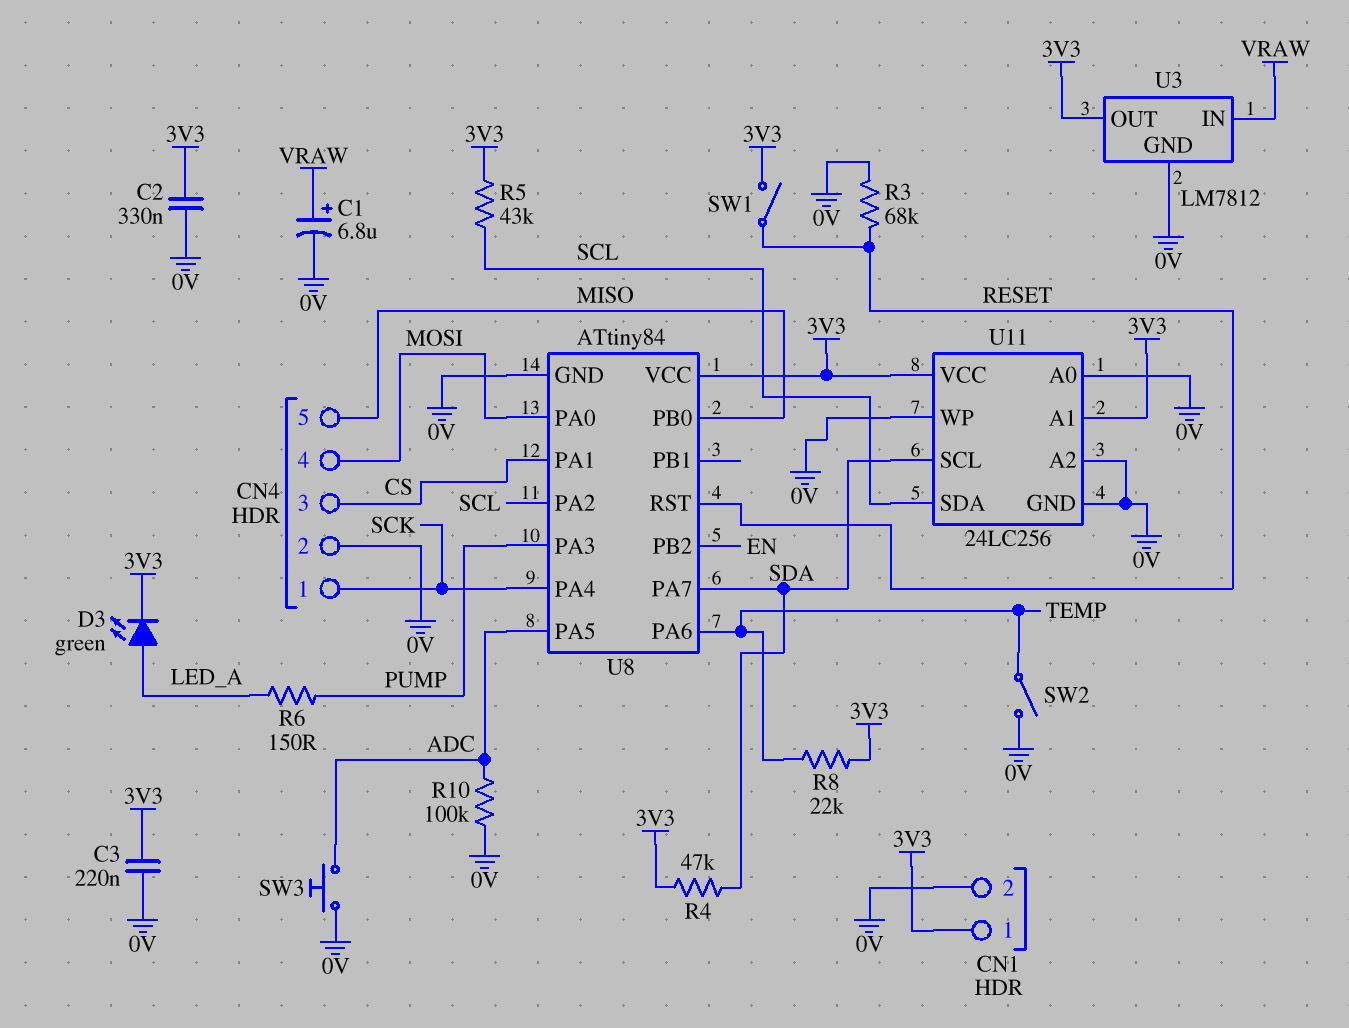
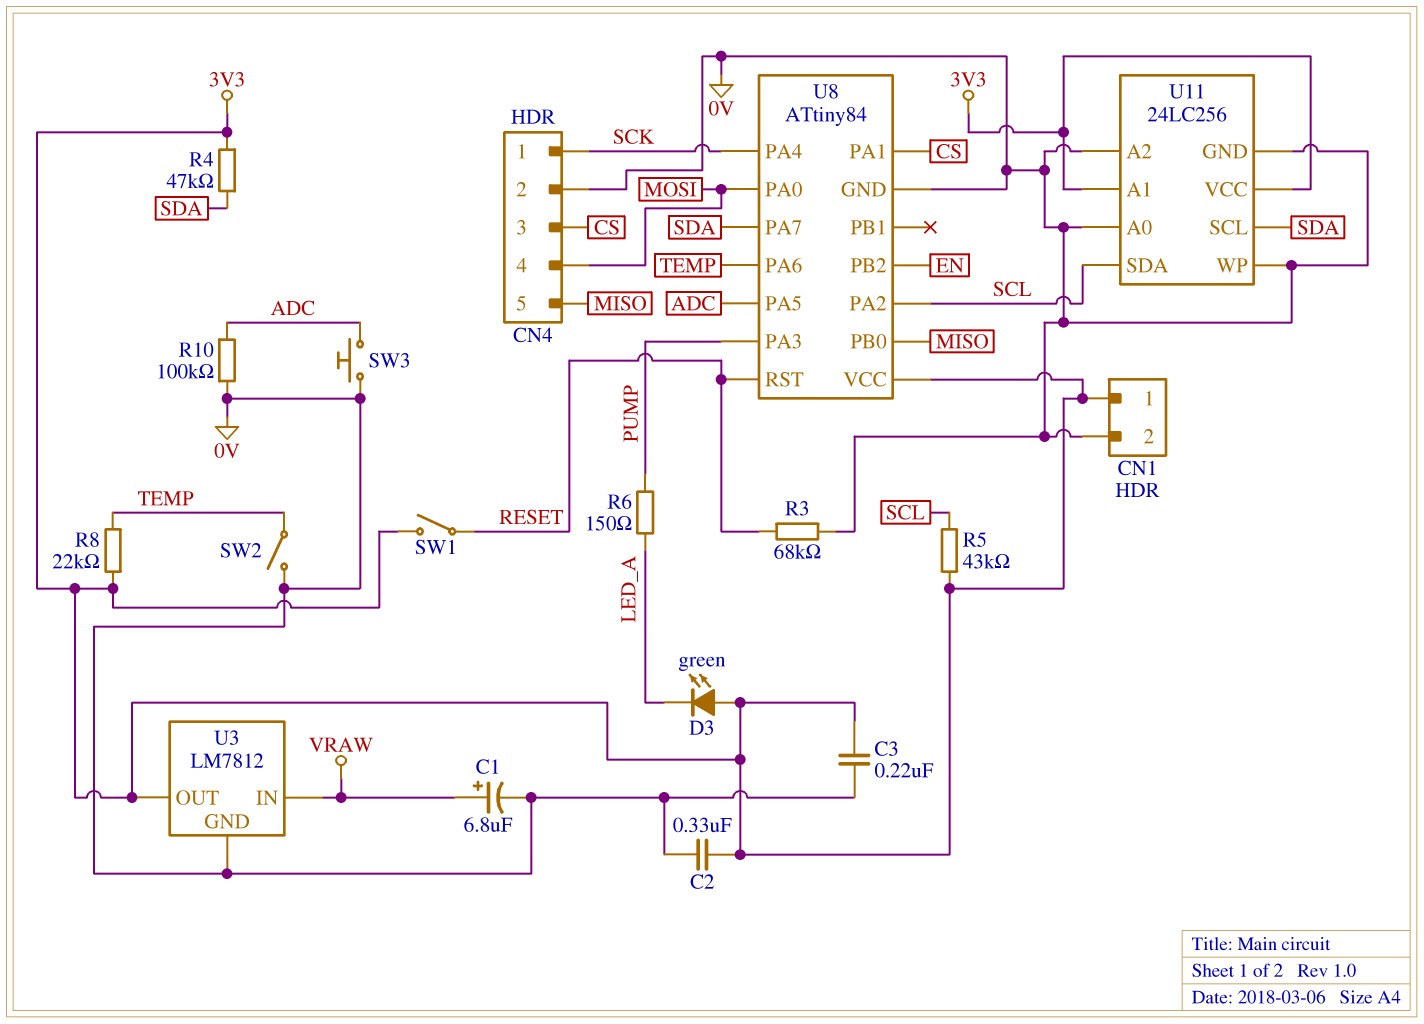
D3: LED green (A LED_A, K 3V3) -> LED green (A 3V3, K LED_A)

